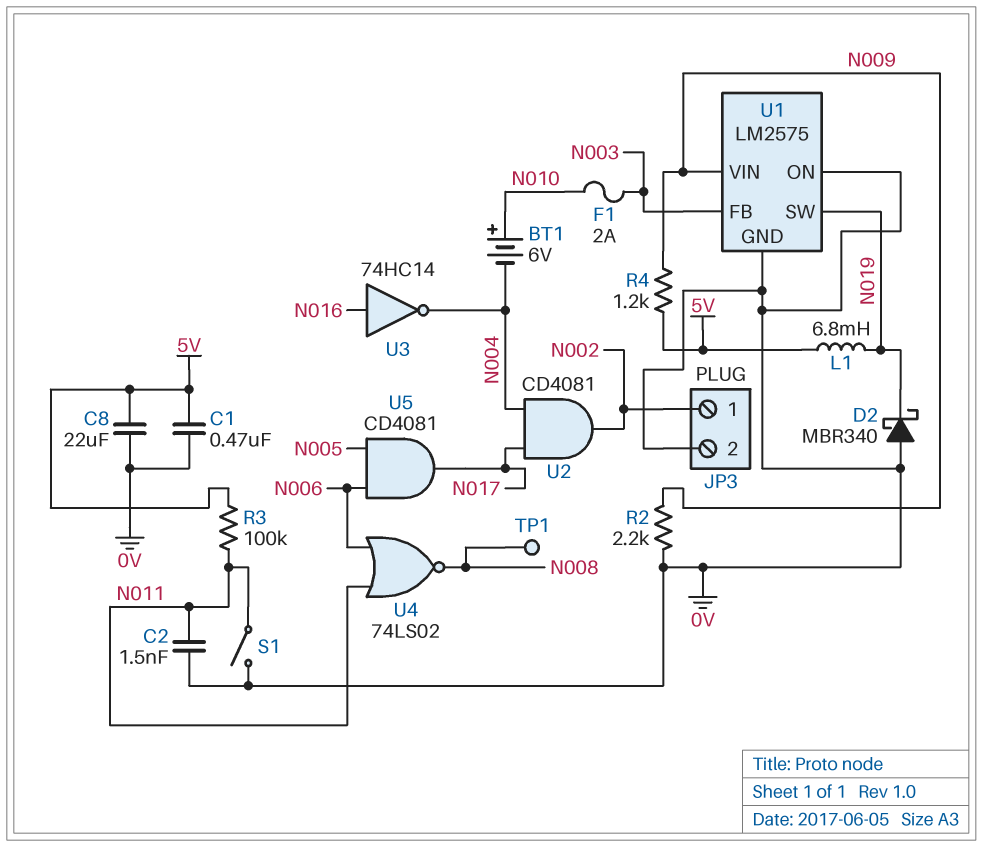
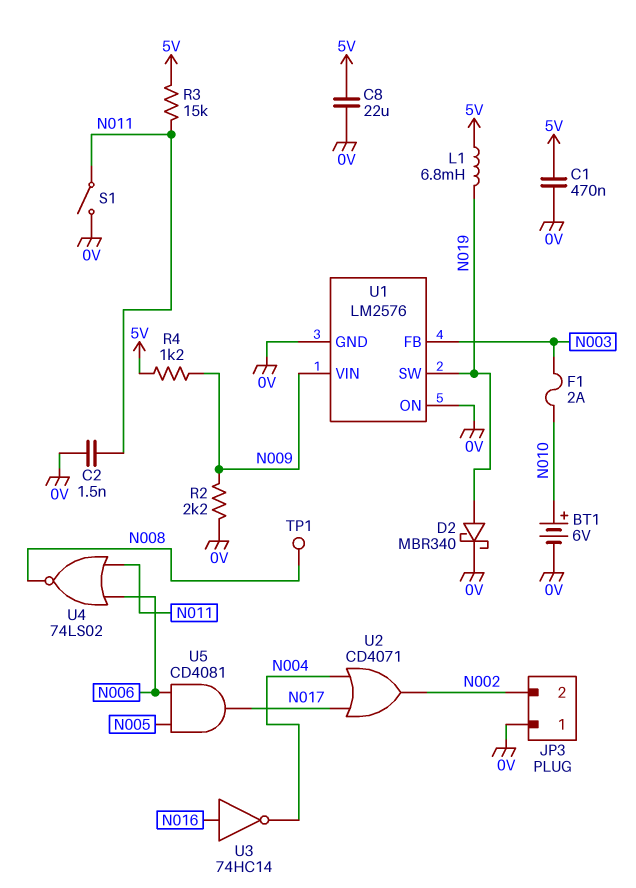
BT1: 6V (plus N010, minus N004) -> 6V (plus N010, minus 0V)
D2: schottky MBR340 (A 0V, K N019) -> schottky MBR340 (A N019, K 0V)
JP3 pin 1: N002 -> 0V
JP3 pin 2: 0V -> N002
R3: 100k (5V, N011) -> 15k (5V, N011)
U1: LM2575 -> LM2576
U2: AND CD4081 (in N004, in N017, out N002) -> OR CD4071 (in N004, in N017, out N002)

